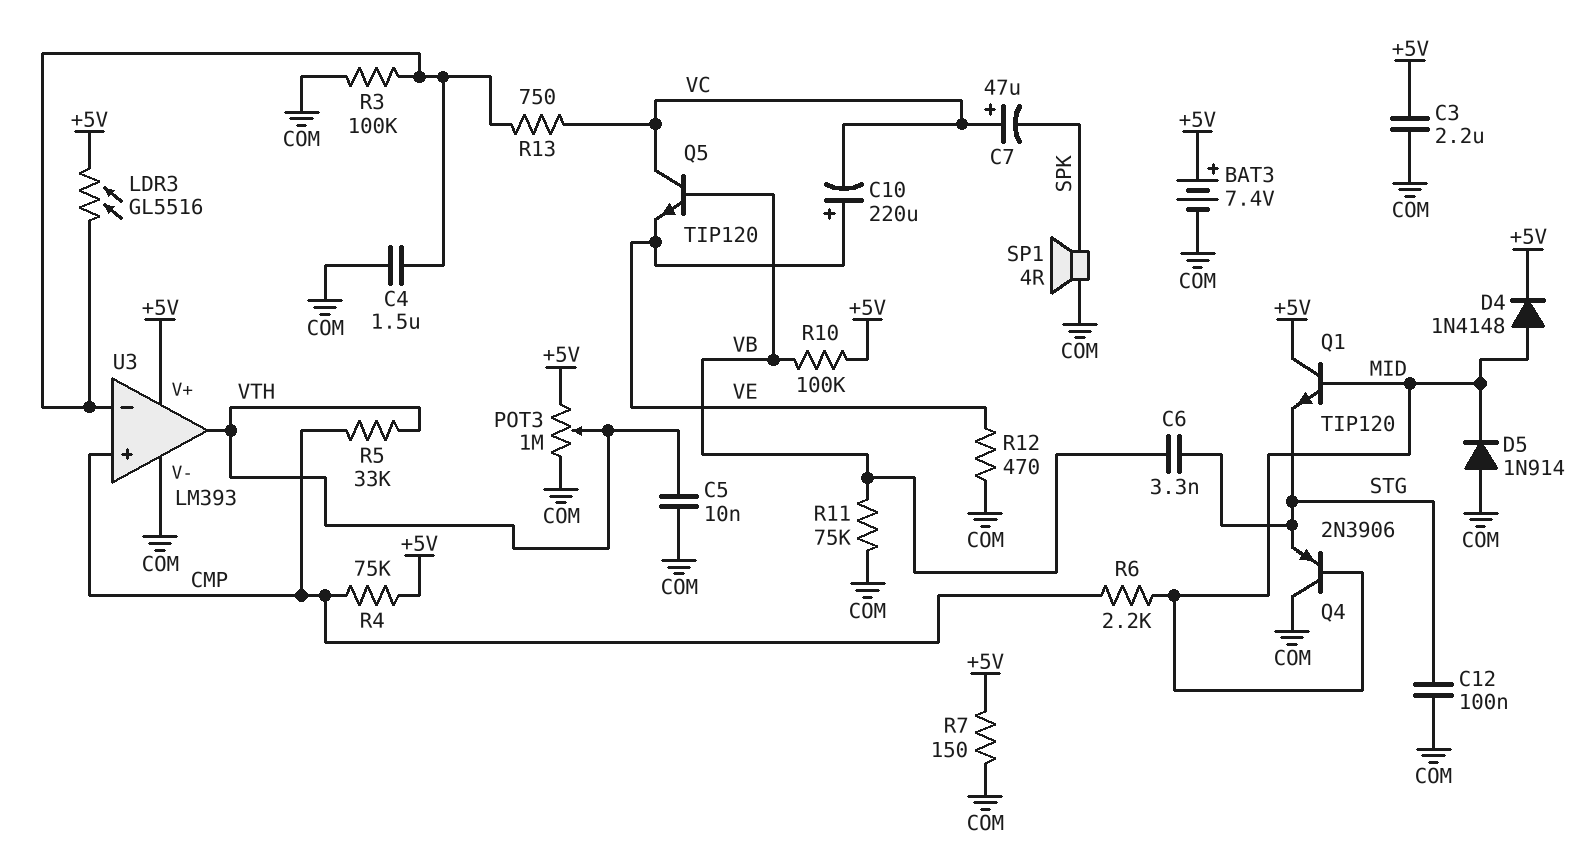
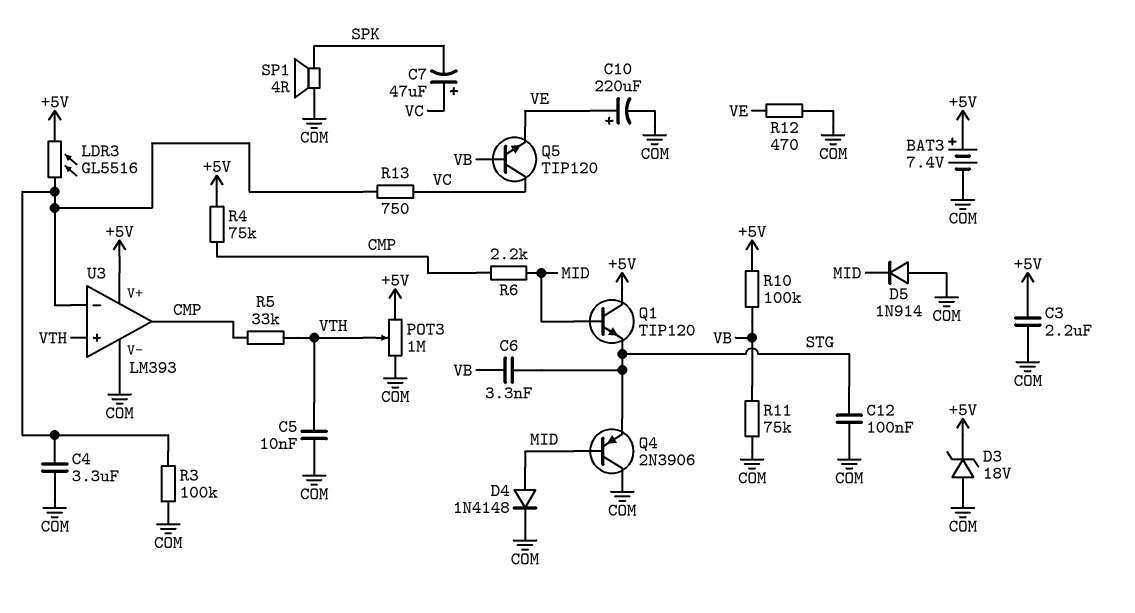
C4: 1.5uF (COM, U3/in-) -> 3.3uF (COM, U3/in-)
C10: 220uF (plus VE, minus VC) -> 220uF (plus VE, minus COM)
D3: none -> zener 18V (A COM, K +5V)
D4: diode 1N4148 (A MID, K +5V) -> diode 1N4148 (A MID, K COM)
R7: 150 (+5V, COM) -> none
U3 pin in+: CMP -> VTH
U3 pin out: VTH -> CMP

